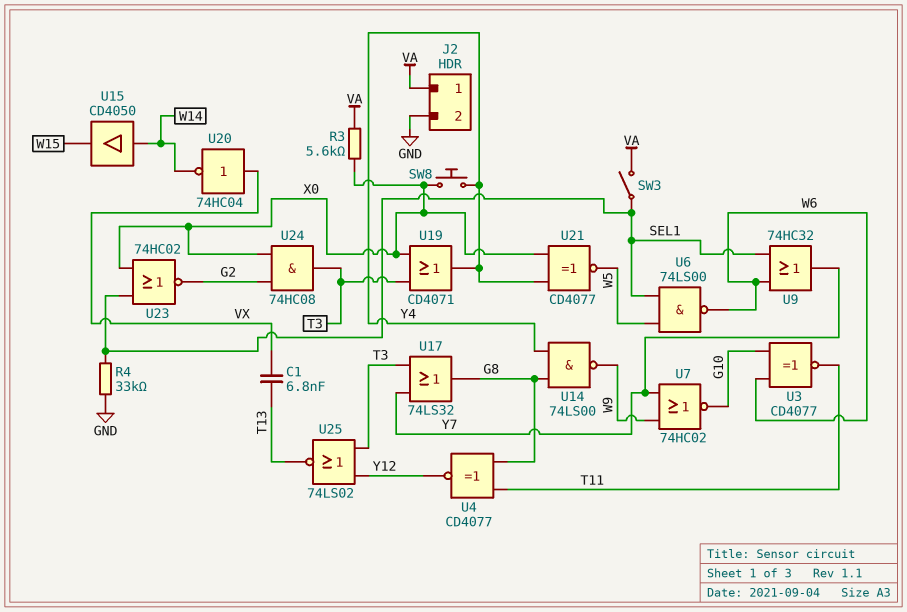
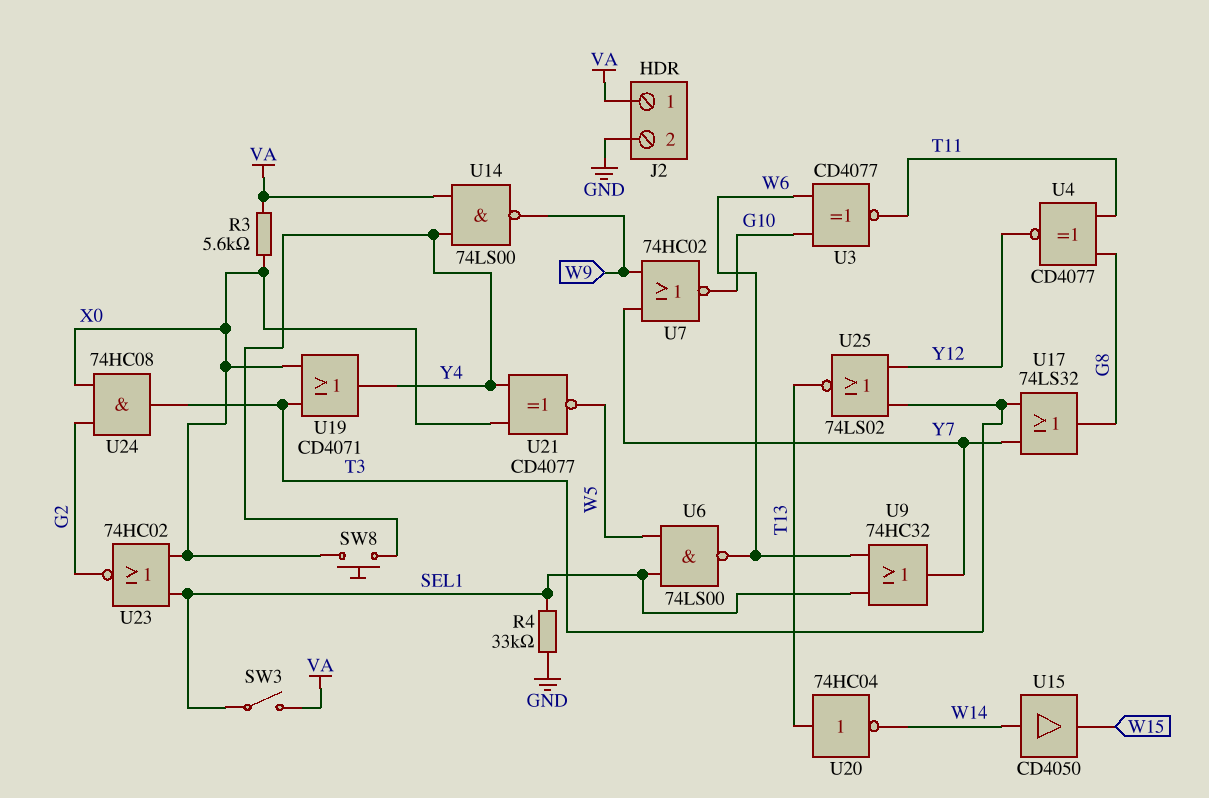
C1: 6.8nF (T13, VX) -> none
U14: NAND 74LS00 (in G8, in Y4, out W9) -> NAND 74LS00 (in VA, in Y4, out W9)
U20: NOT 74HC04 (in VX, out W14) -> NOT 74HC04 (in T13, out W14)

